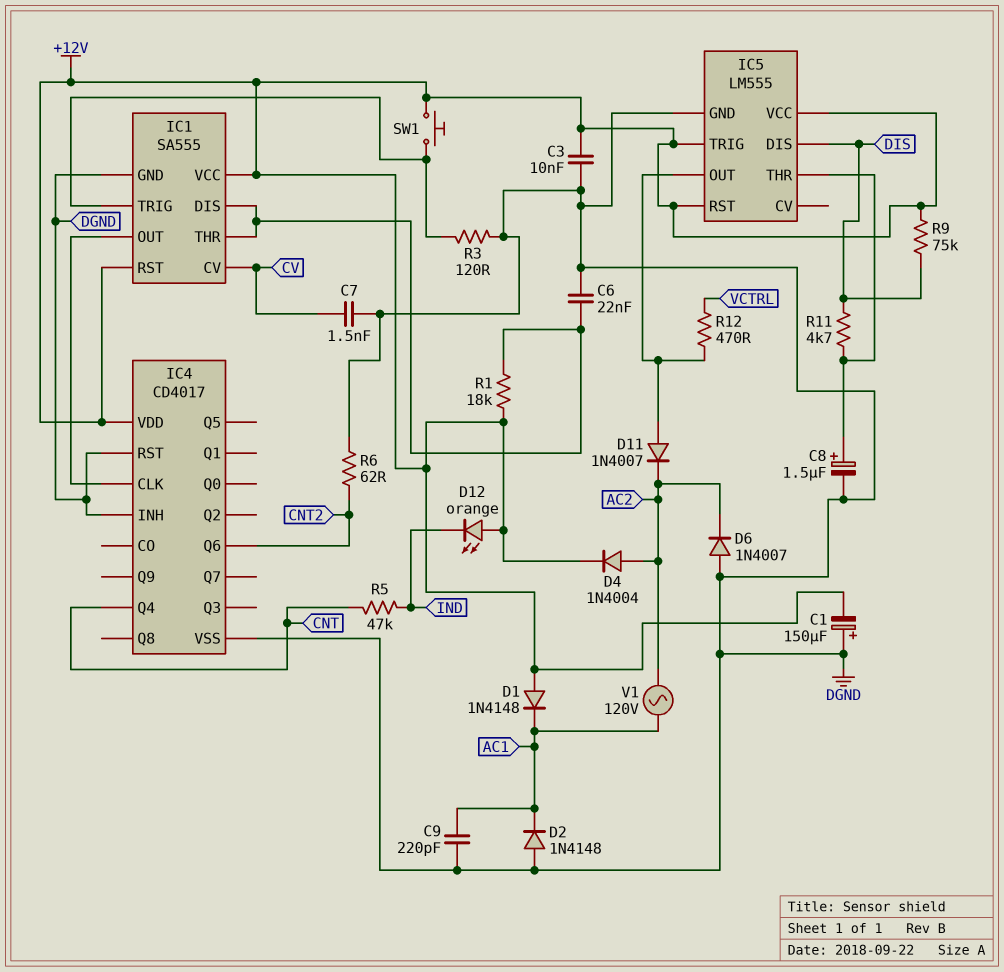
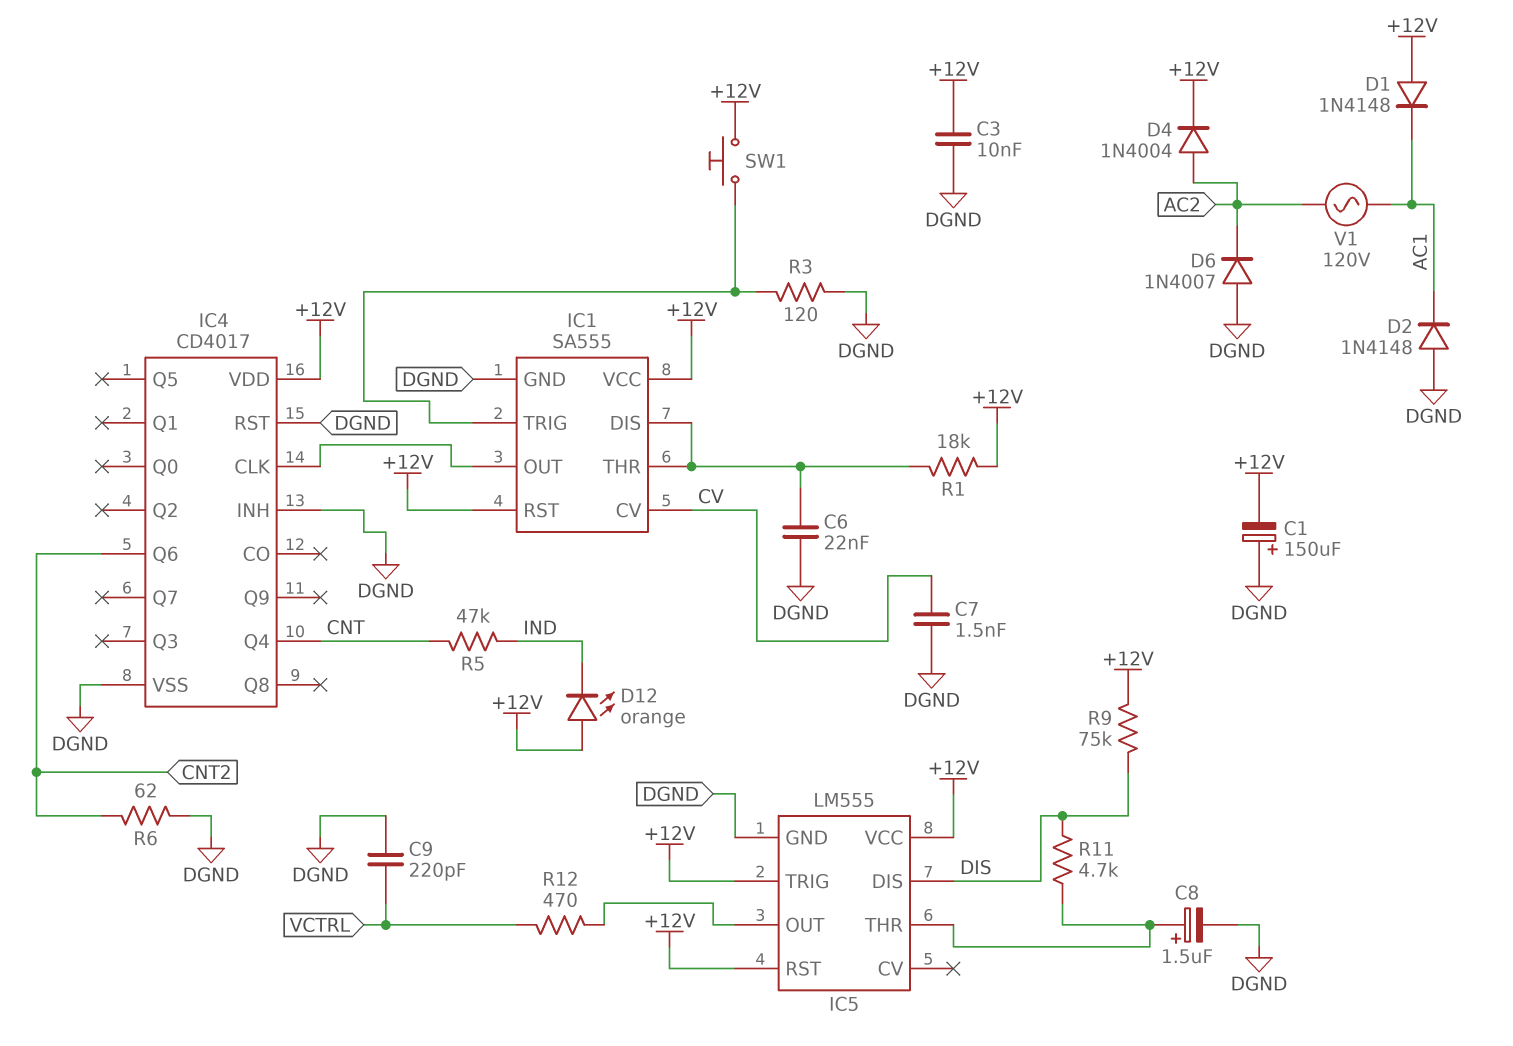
C9: 220pF (AC1, DGND) -> 220pF (DGND, VCTRL)
D11: diode 1N4007 (A IC5/OUT, K AC2) -> none

